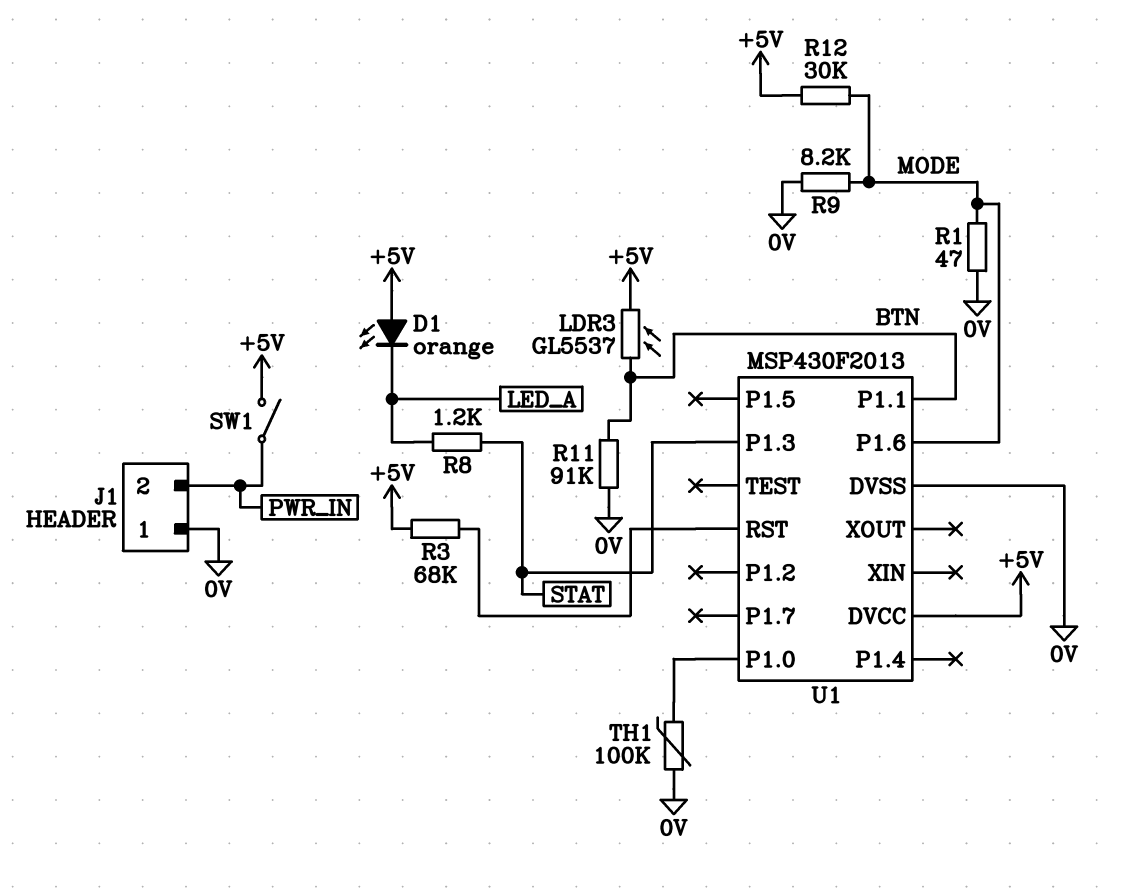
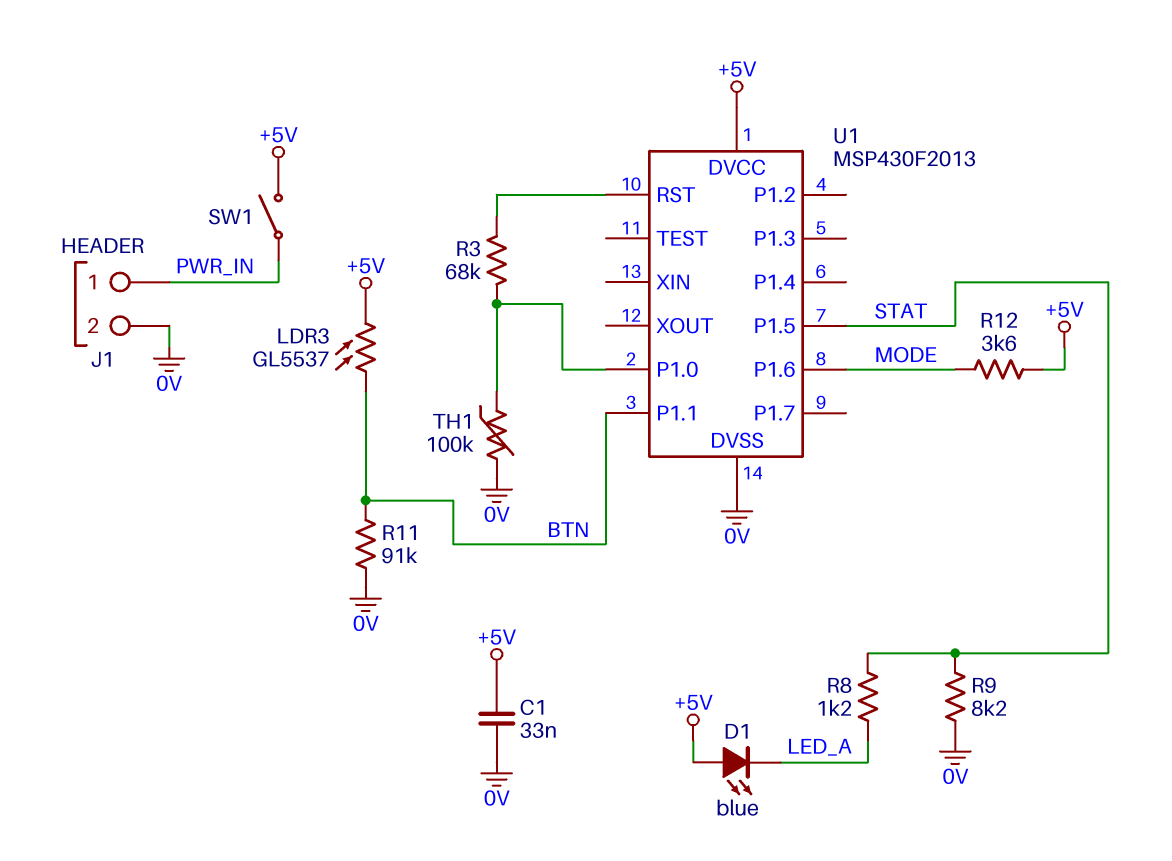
C1: none -> 33nF (+5V, 0V)
D1: LED orange (A +5V, K LED_A) -> LED blue (A +5V, K LED_A)
J1 pin 1: 0V -> PWR_IN
J1 pin 2: PWR_IN -> 0V
R1: 47 (0V, MODE) -> none
R3: 68k (+5V, U1/RST) -> 68k (U1/P1.0, U1/RST)
R9: 8.2k (0V, MODE) -> 8.2k (0V, STAT)
R12: 30k (+5V, MODE) -> 3.6k (+5V, MODE)
U1 pin P1.3: STAT -> none
U1 pin P1.5: none -> STAT

